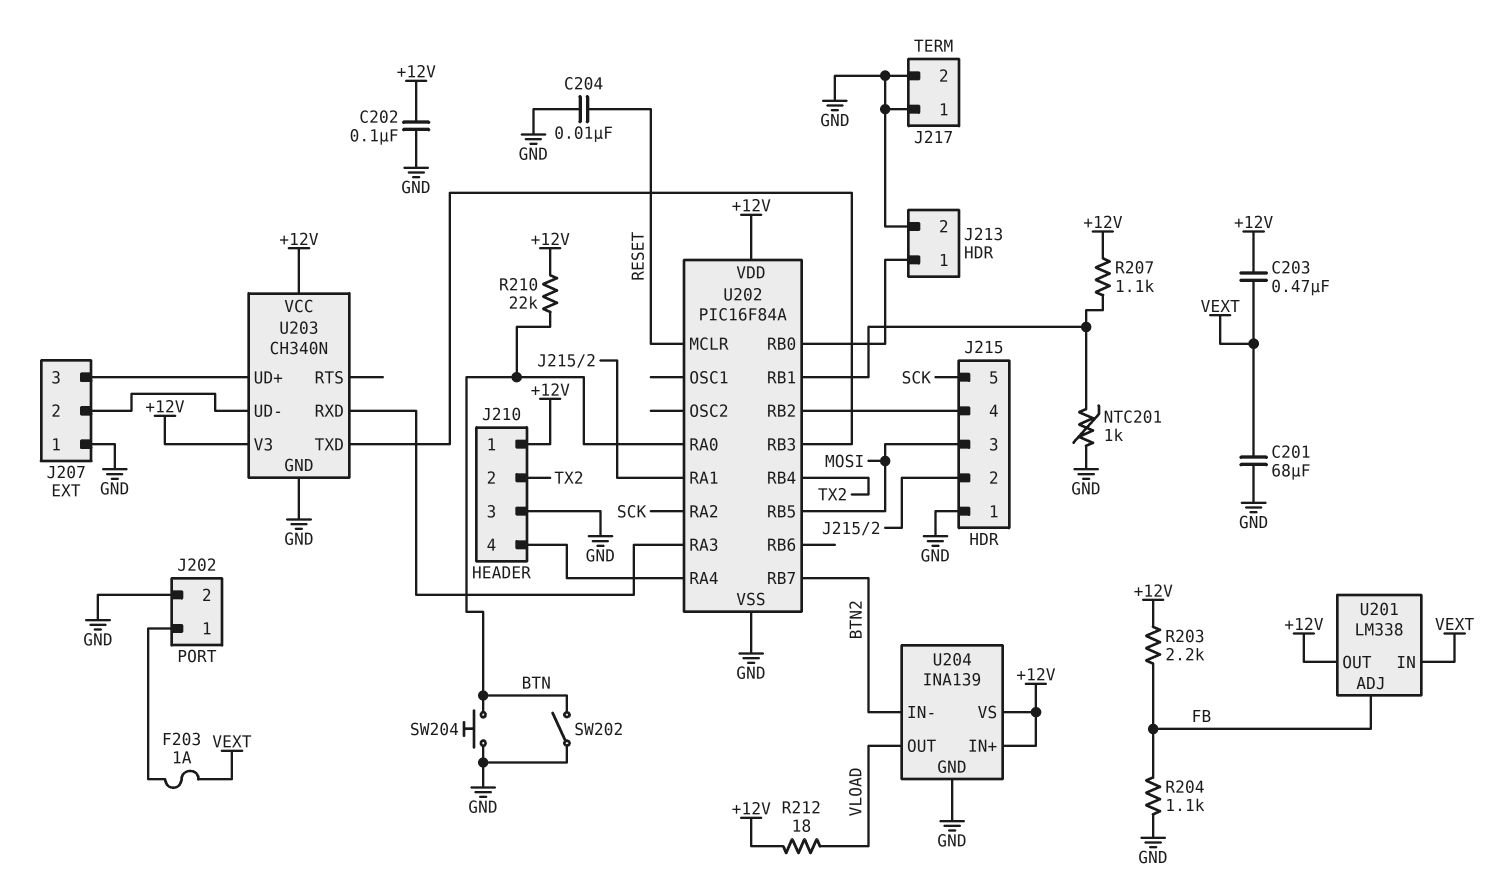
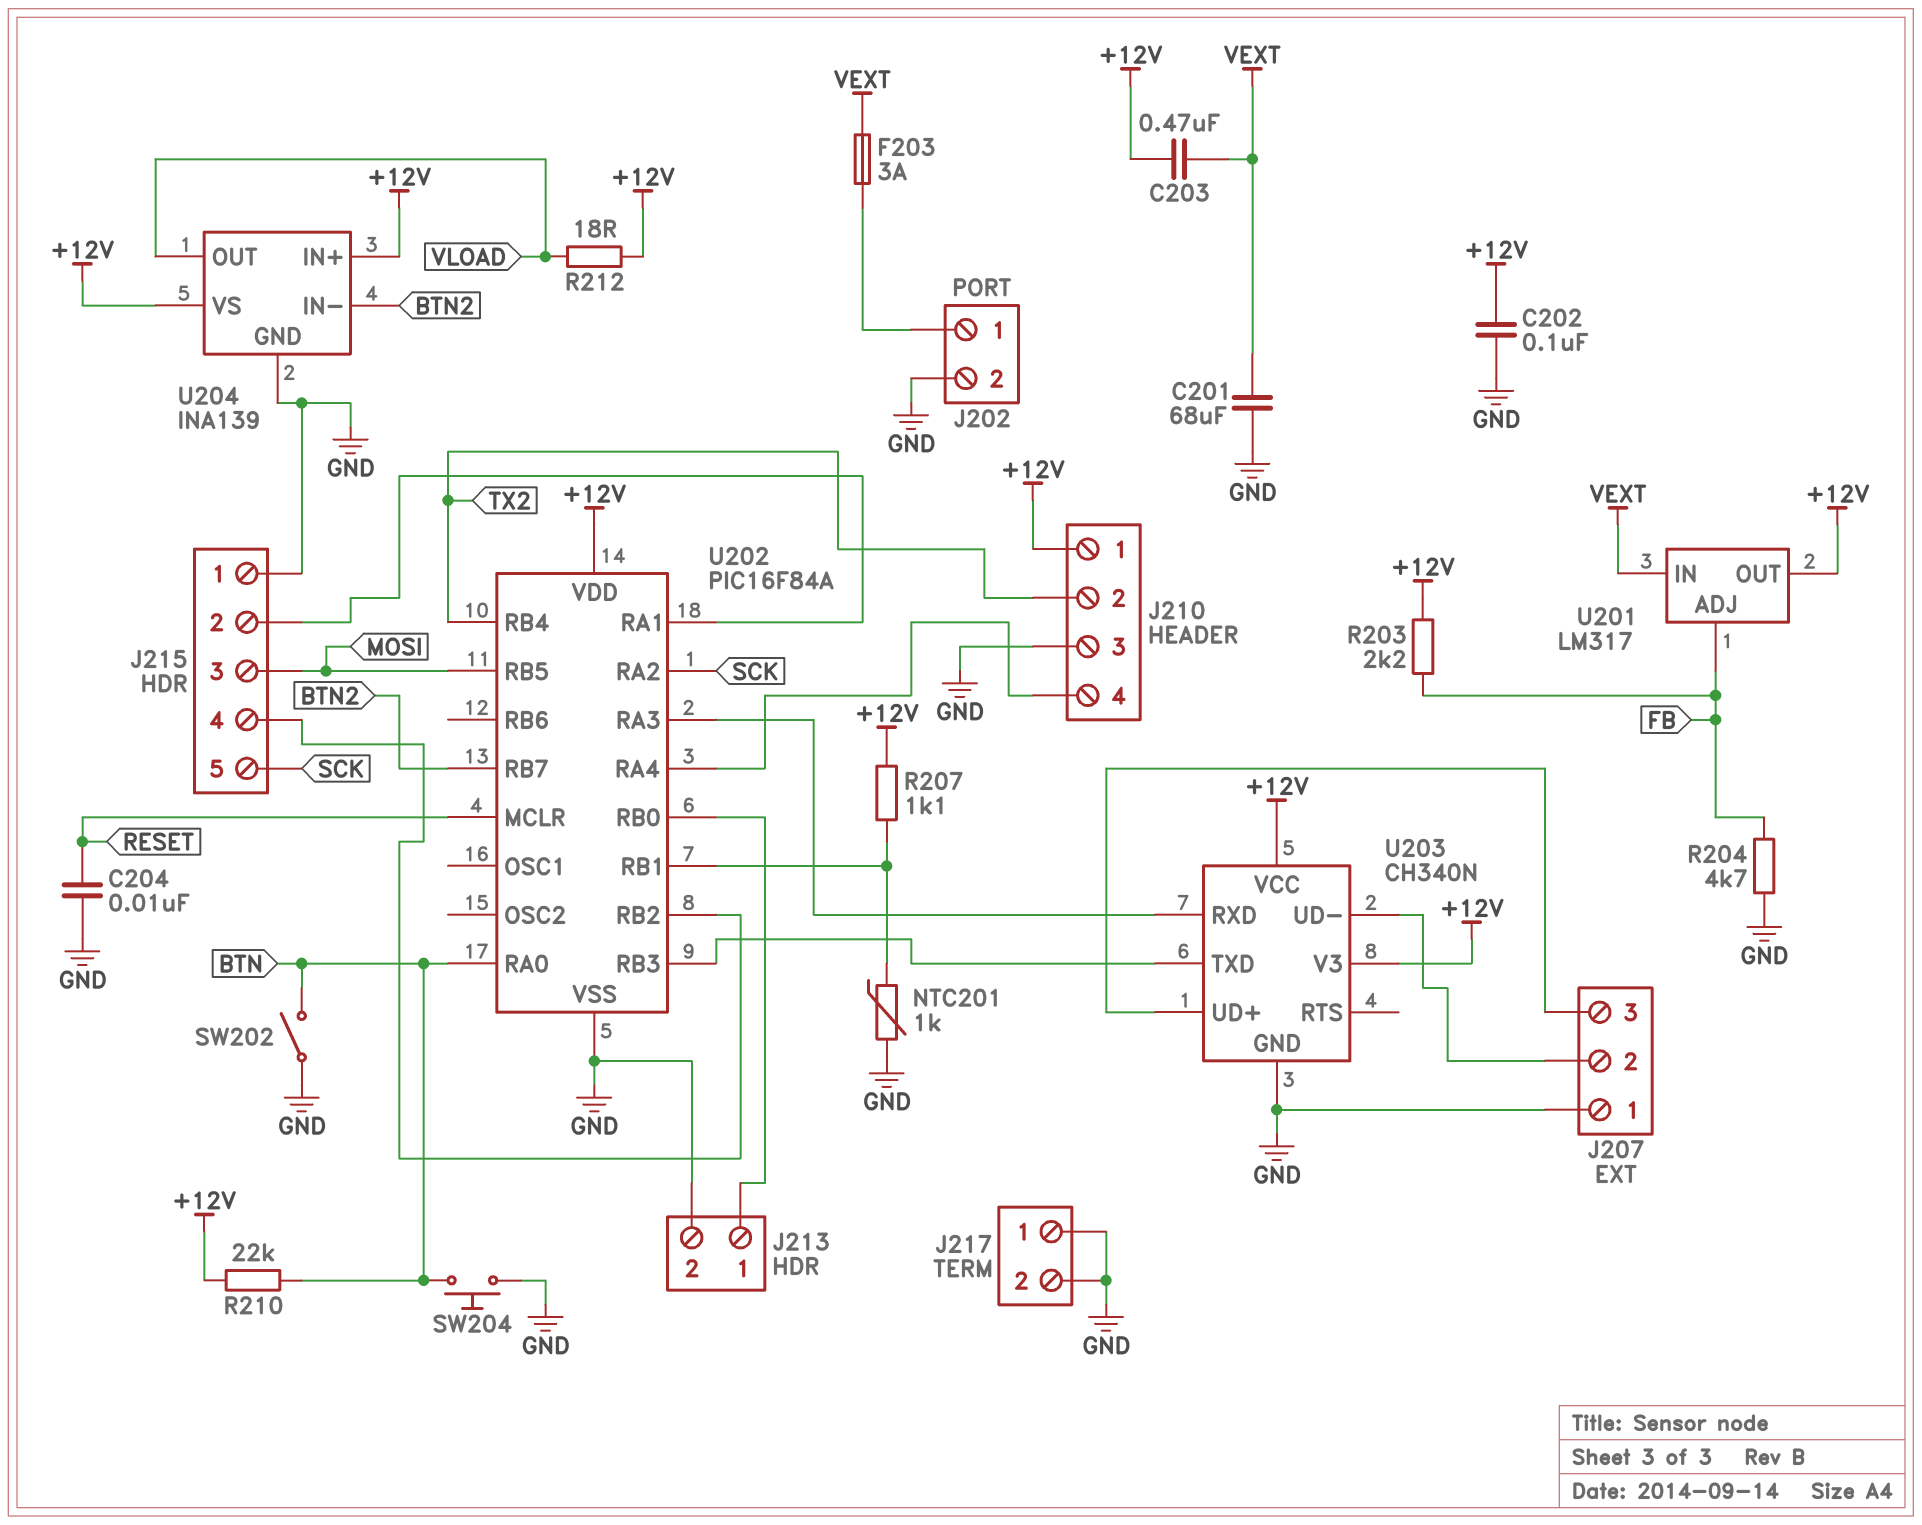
F203: 1A (J202/1, VEXT) -> 3A (J202/1, VEXT)
R204: 1.1k (FB, GND) -> 4.7k (FB, GND)
U201: LM338 -> LM317

